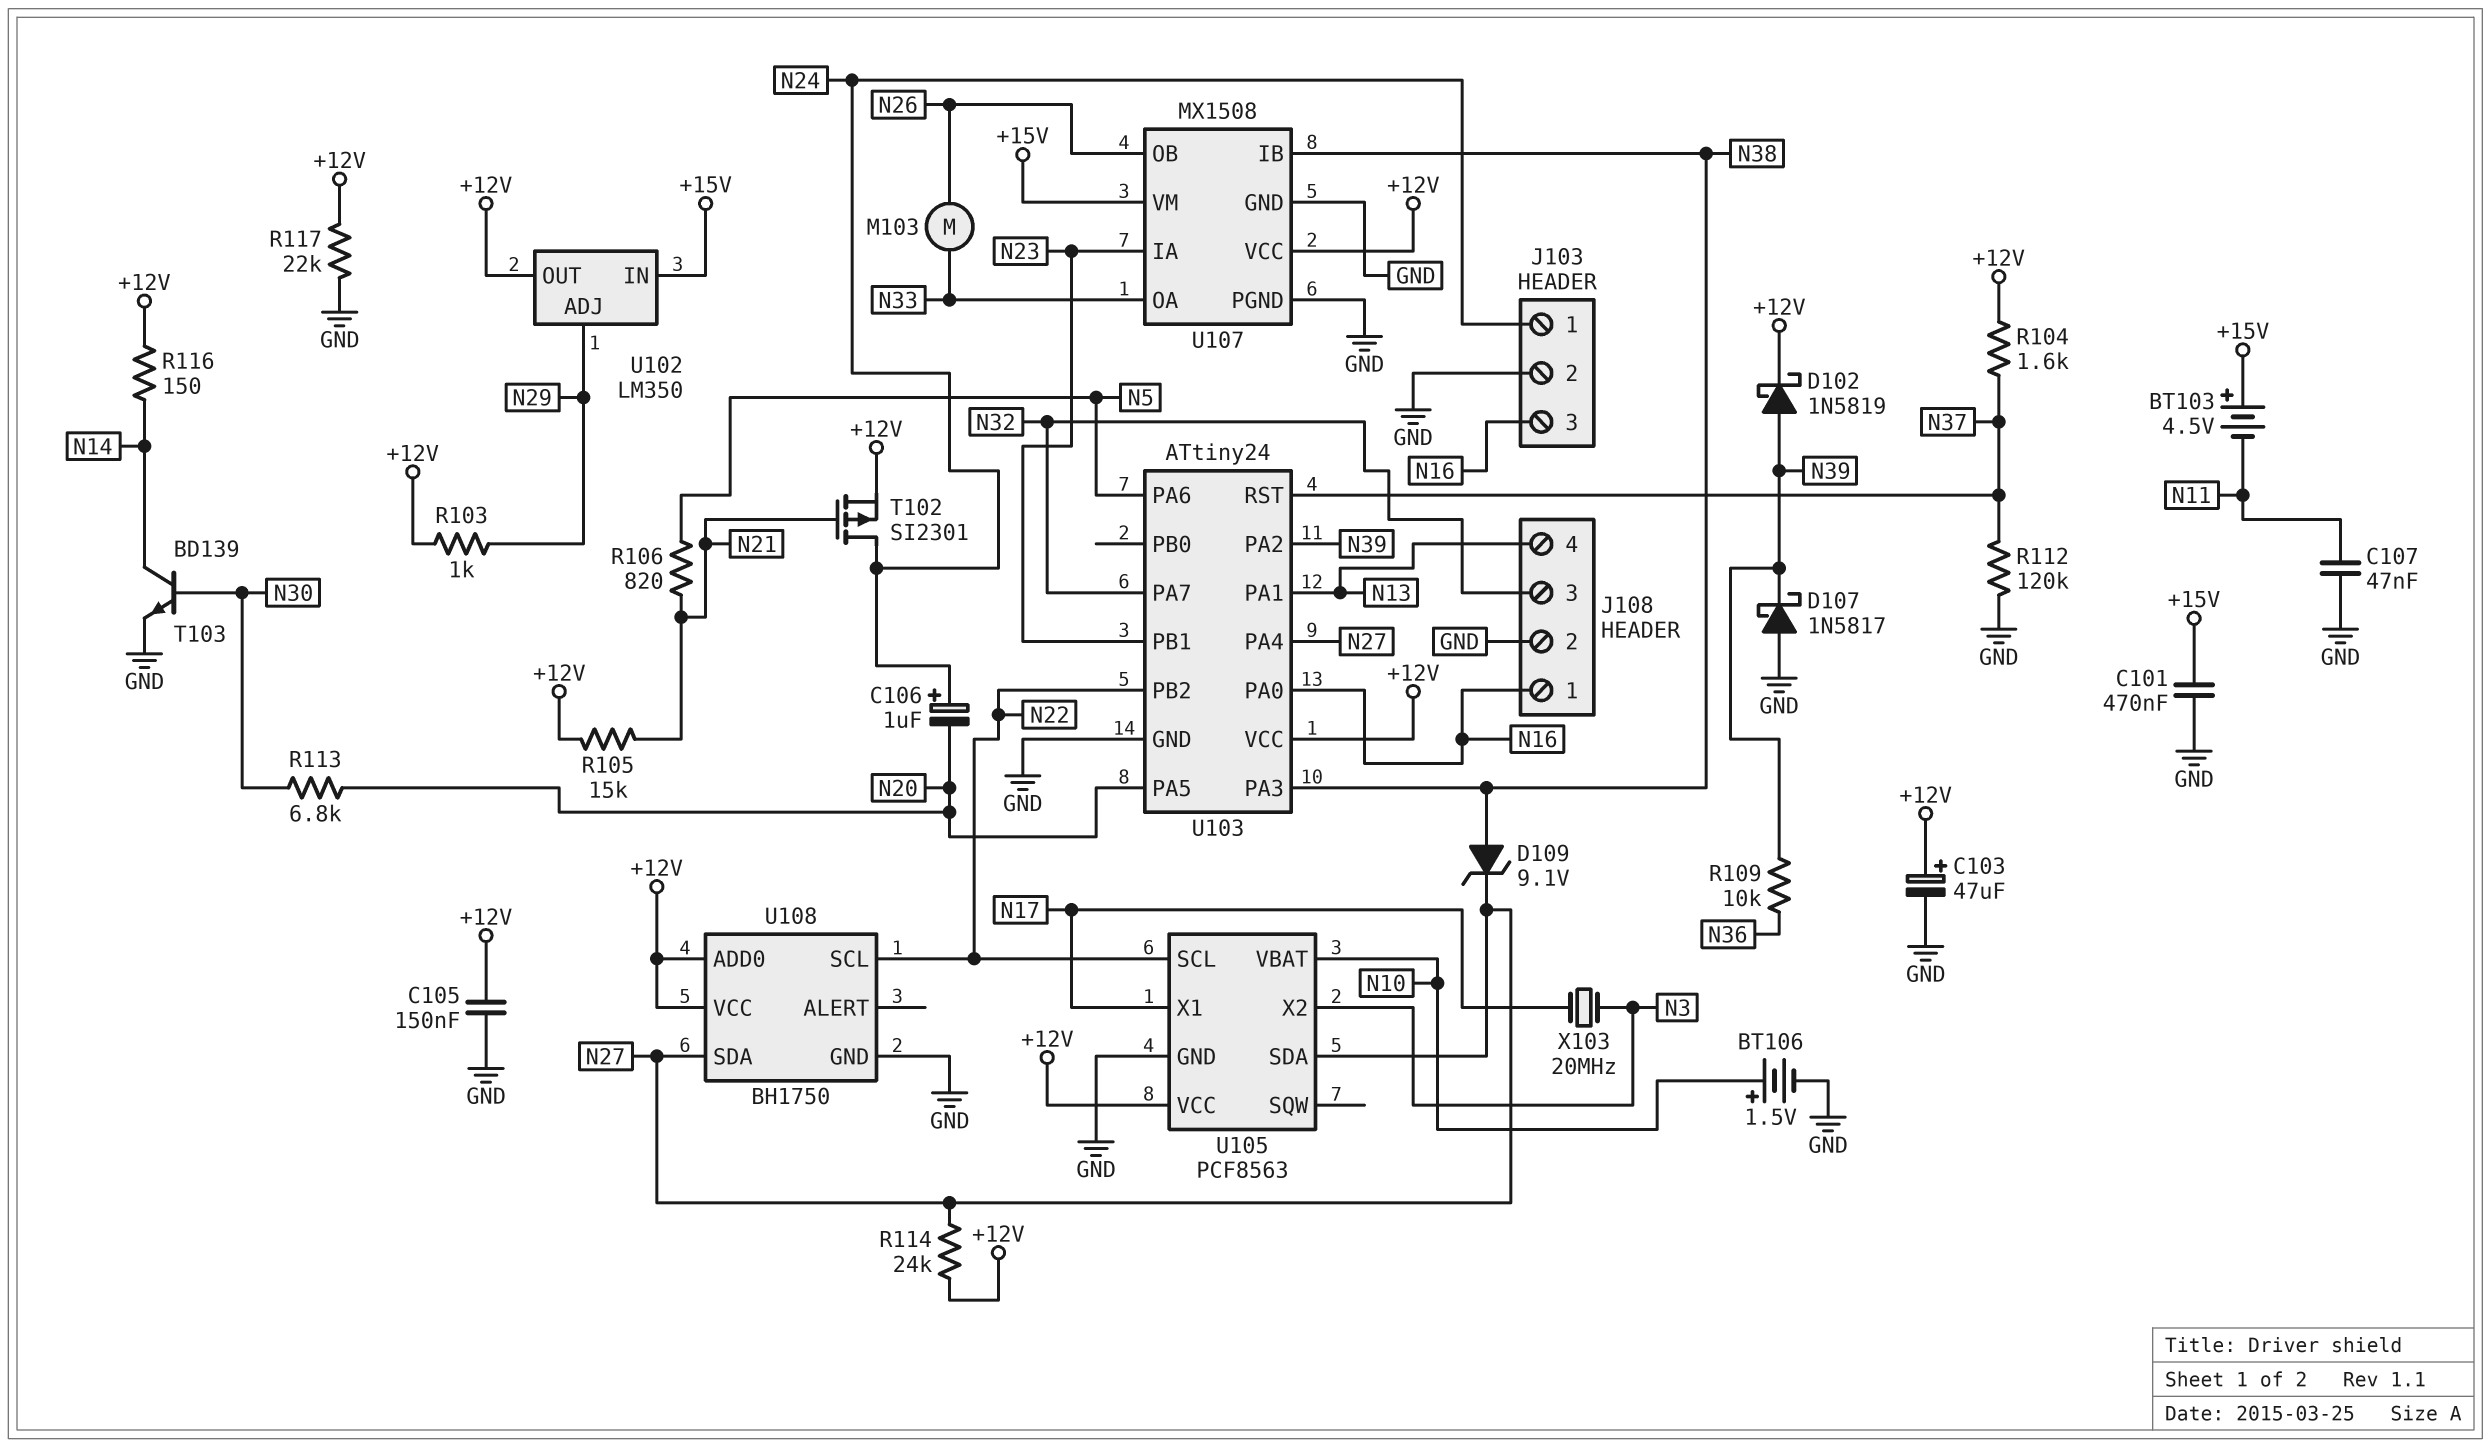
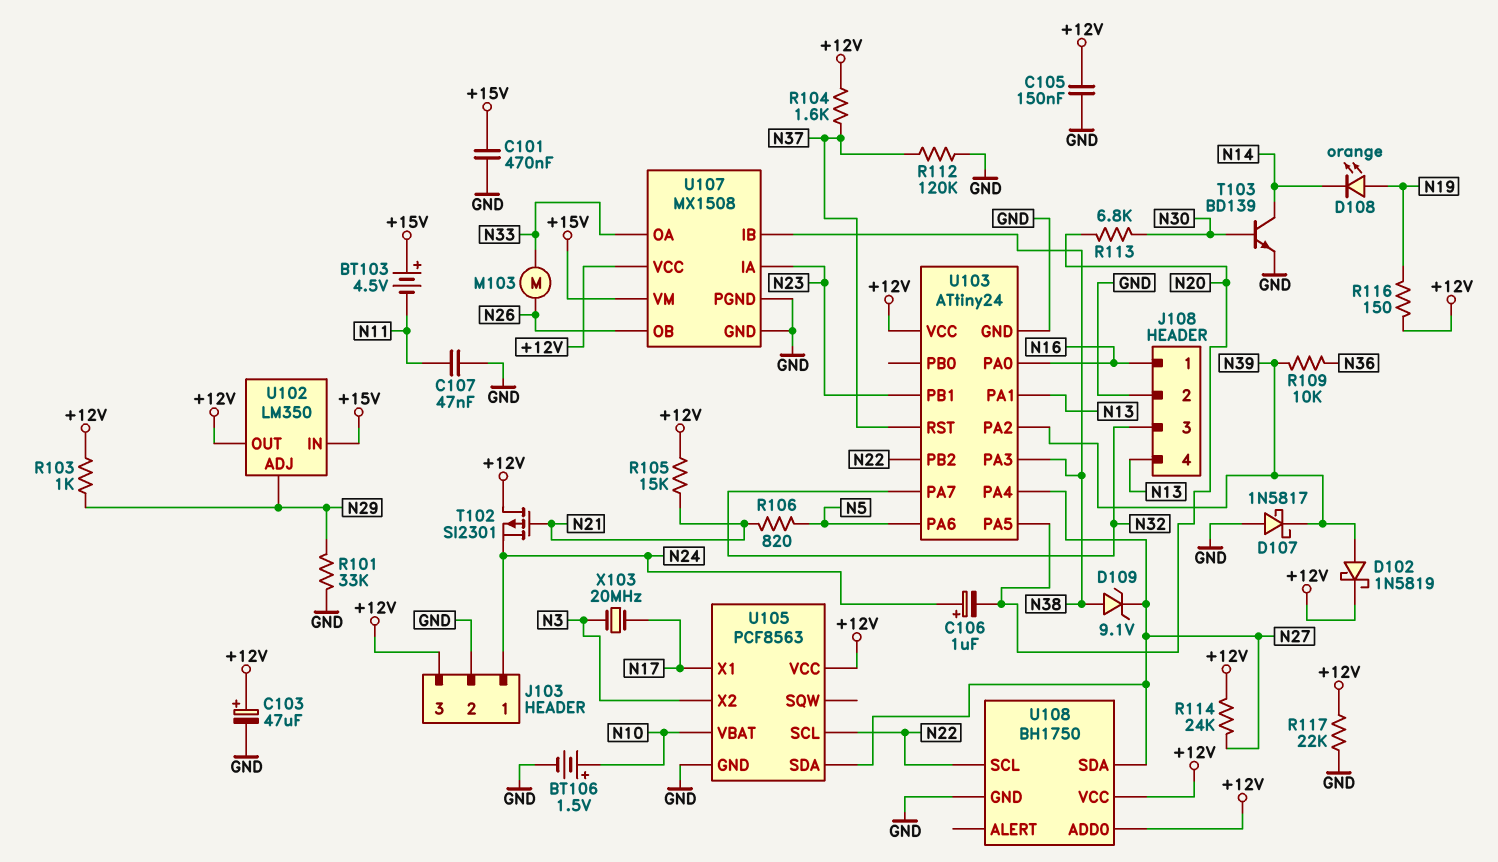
D108: none -> LED orange (A N19, K N14)
J103 pin 3: N16 -> +12V
R101: none -> 33k (GND, N29)
R116: 150 (+12V, N14) -> 150 (+12V, N19)
T102: PMOS SI2301 (G N21, D N24, S +12V) -> PMOS SI2301 (G N21, D +12V, S N24)

